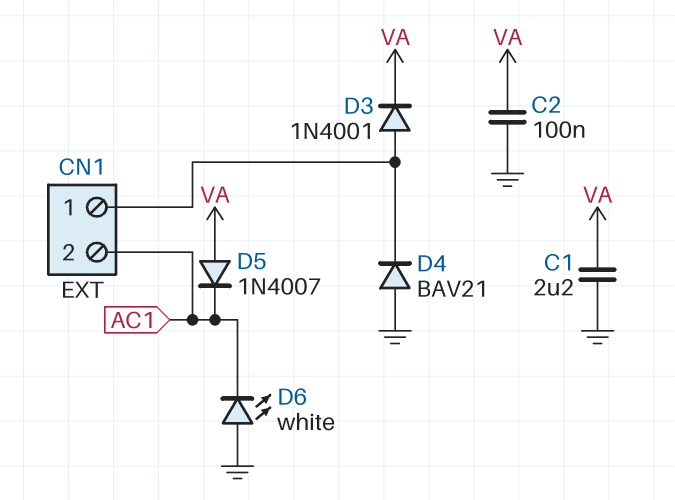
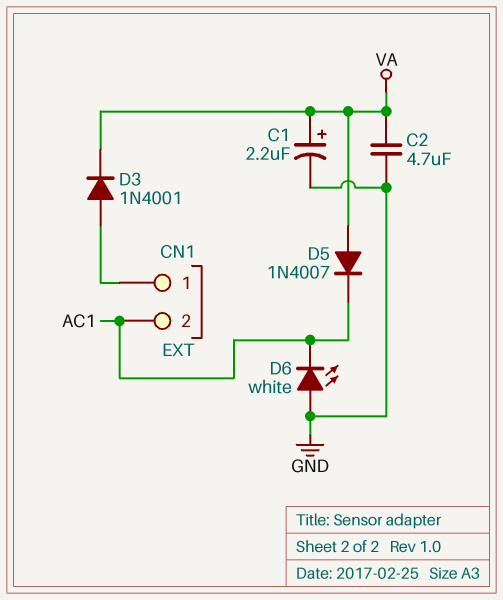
C1: 2.2uF (GND, VA) -> 2.2uF (plus VA, minus GND)
C2: 100nF (GND, VA) -> 4.7uF (GND, VA)
D4: diode BAV21 (A GND, K CN1/1) -> none

